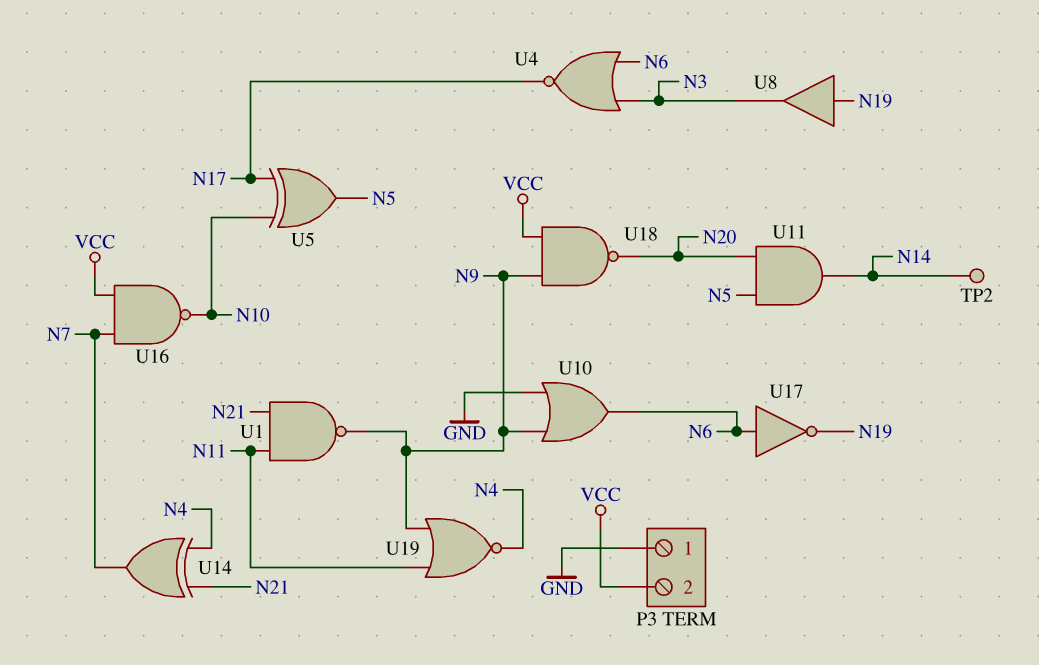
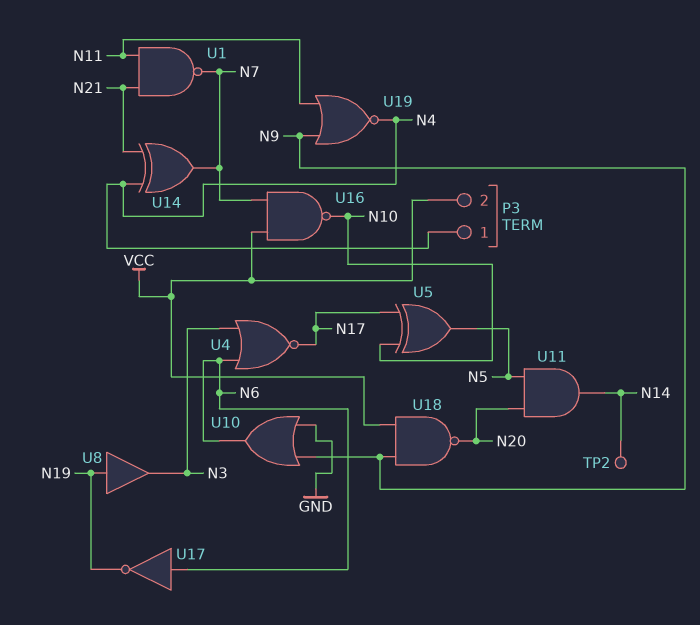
P3 pin 1: GND -> N4
U1: NAND (in N11, in N21, out N9) -> NAND (in N11, in N21, out N7)

